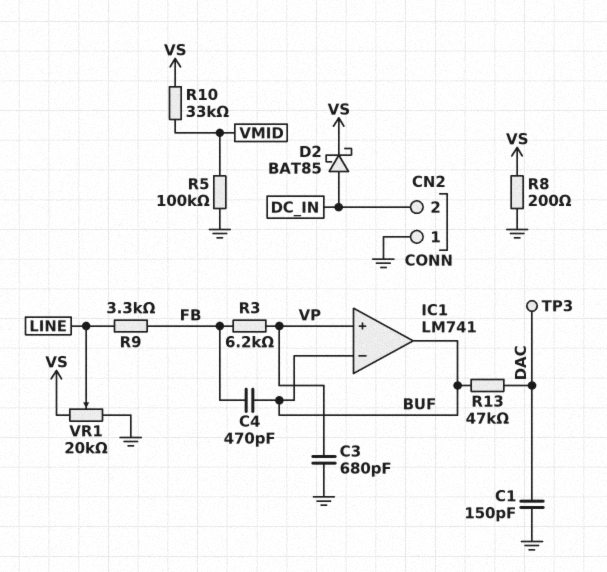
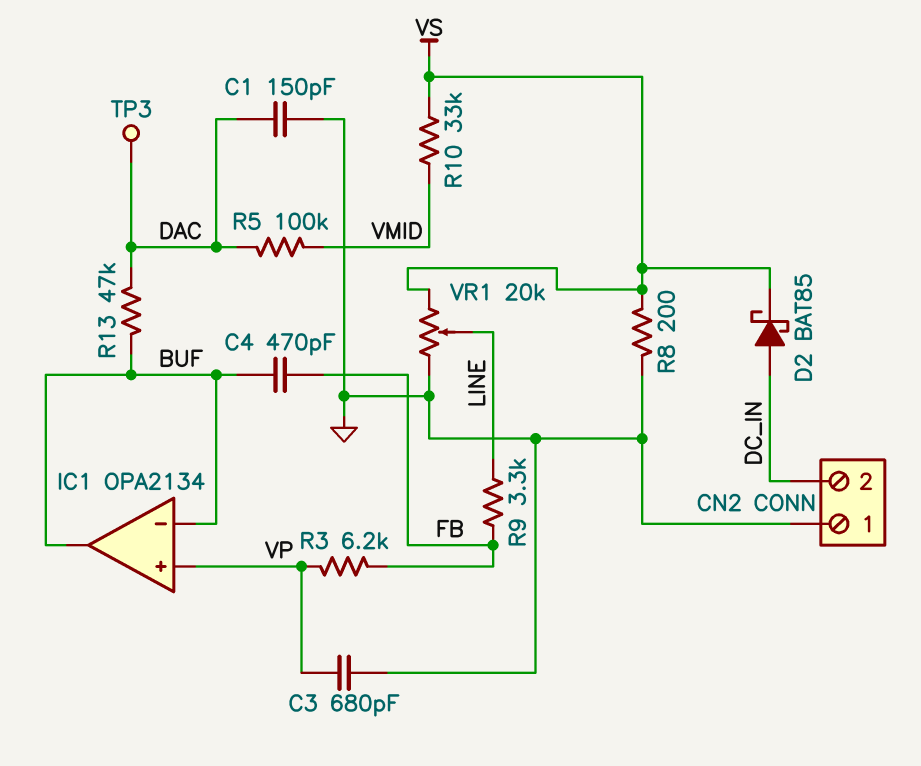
IC1: LM741 -> OPA2134
R5: 100k (GND, VMID) -> 100k (DAC, VMID)

